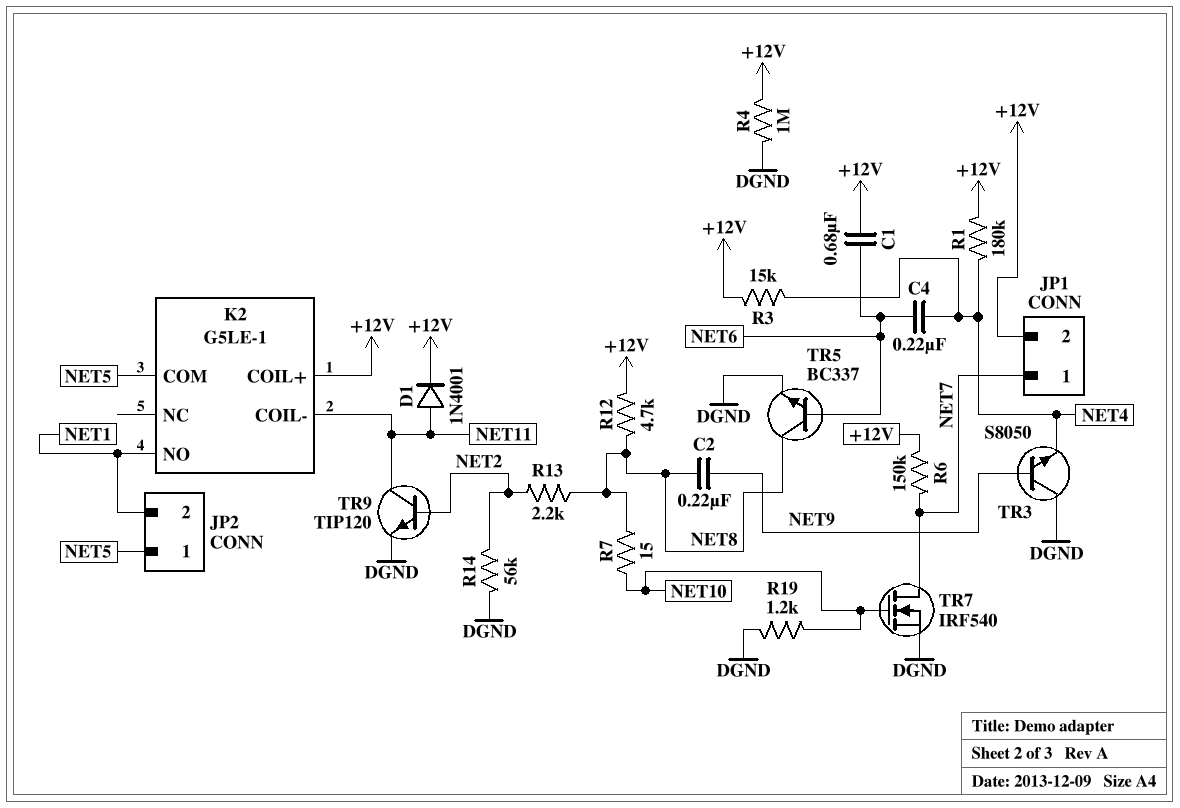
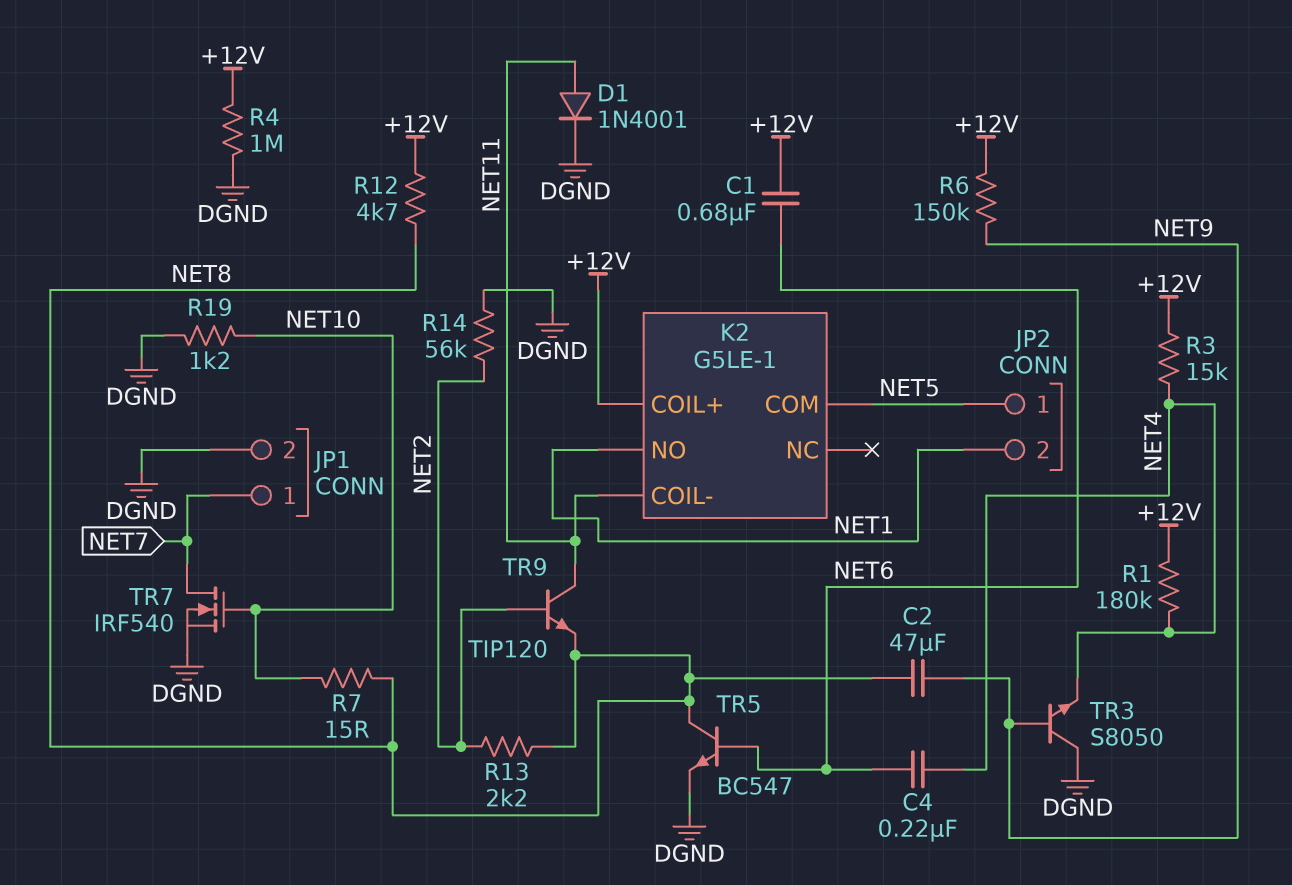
C2: 220nF (NET8, NET9) -> 47uF (NET8, NET9)
D1: diode 1N4001 (A NET11, K +12V) -> diode 1N4001 (A NET11, K DGND)
JP1 pin 2: +12V -> DGND
R6: 150k (+12V, NET7) -> 150k (+12V, NET9)
TR5: NPN BC337 (B NET6, C NET8, E DGND) -> NPN BC547 (B NET6, C NET8, E DGND)
TR9: NPN TIP120 (B NET2, C NET11, E DGND) -> NPN TIP120 (B NET2, C NET11, E NET8)

